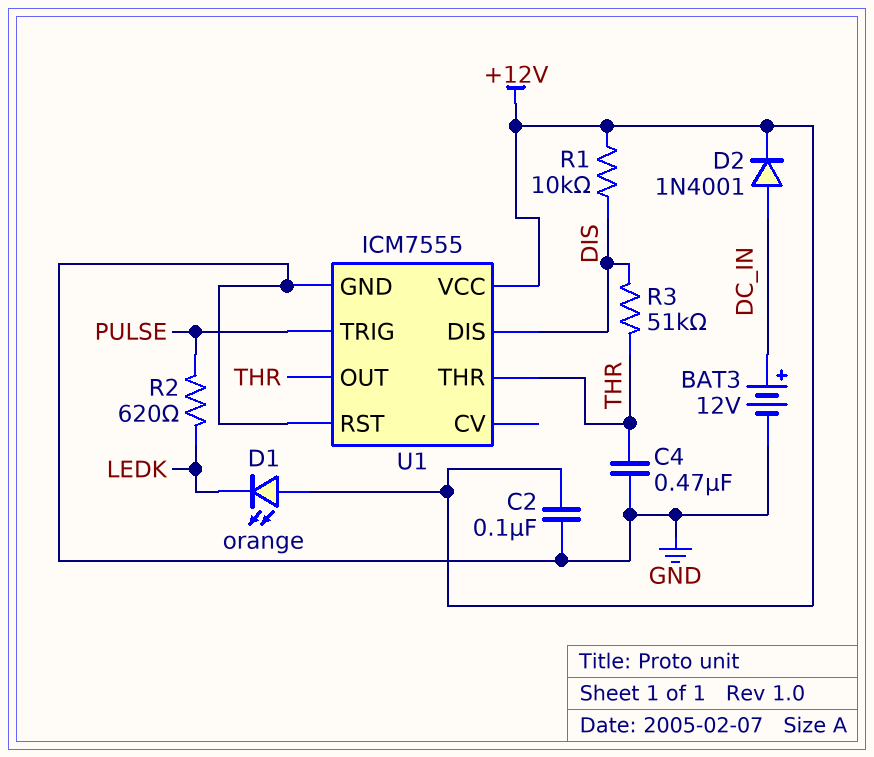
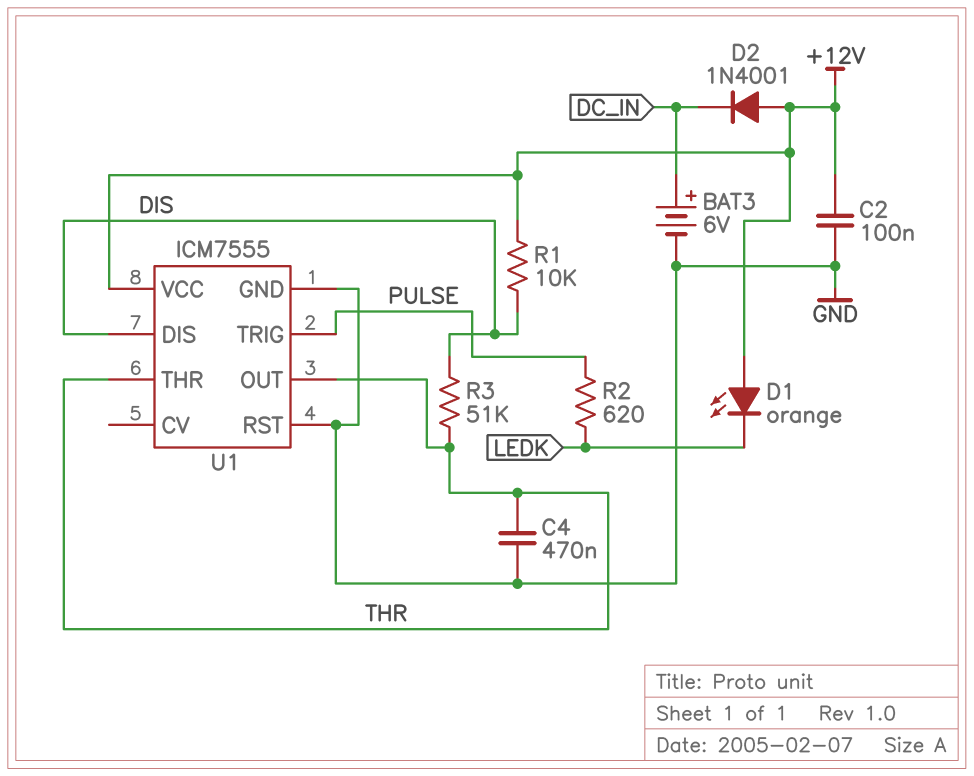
BAT3: 12V (plus DC_IN, minus GND) -> 6V (plus DC_IN, minus GND)
D2: diode 1N4001 (A DC_IN, K +12V) -> diode 1N4001 (A +12V, K DC_IN)

